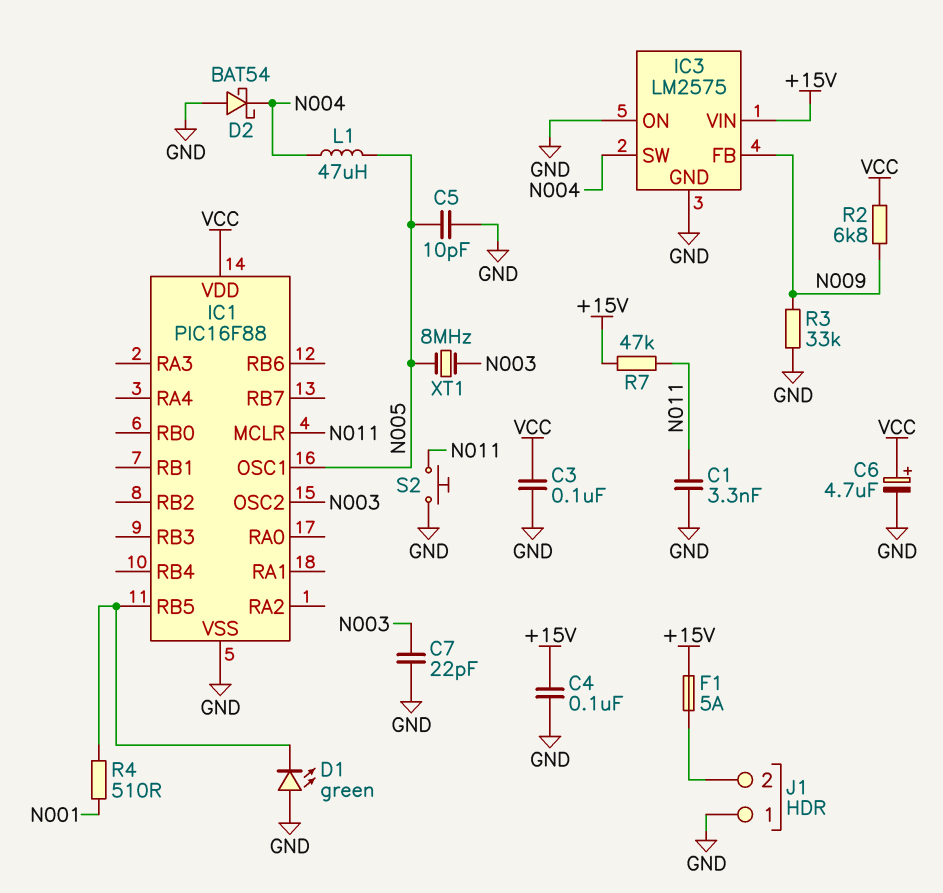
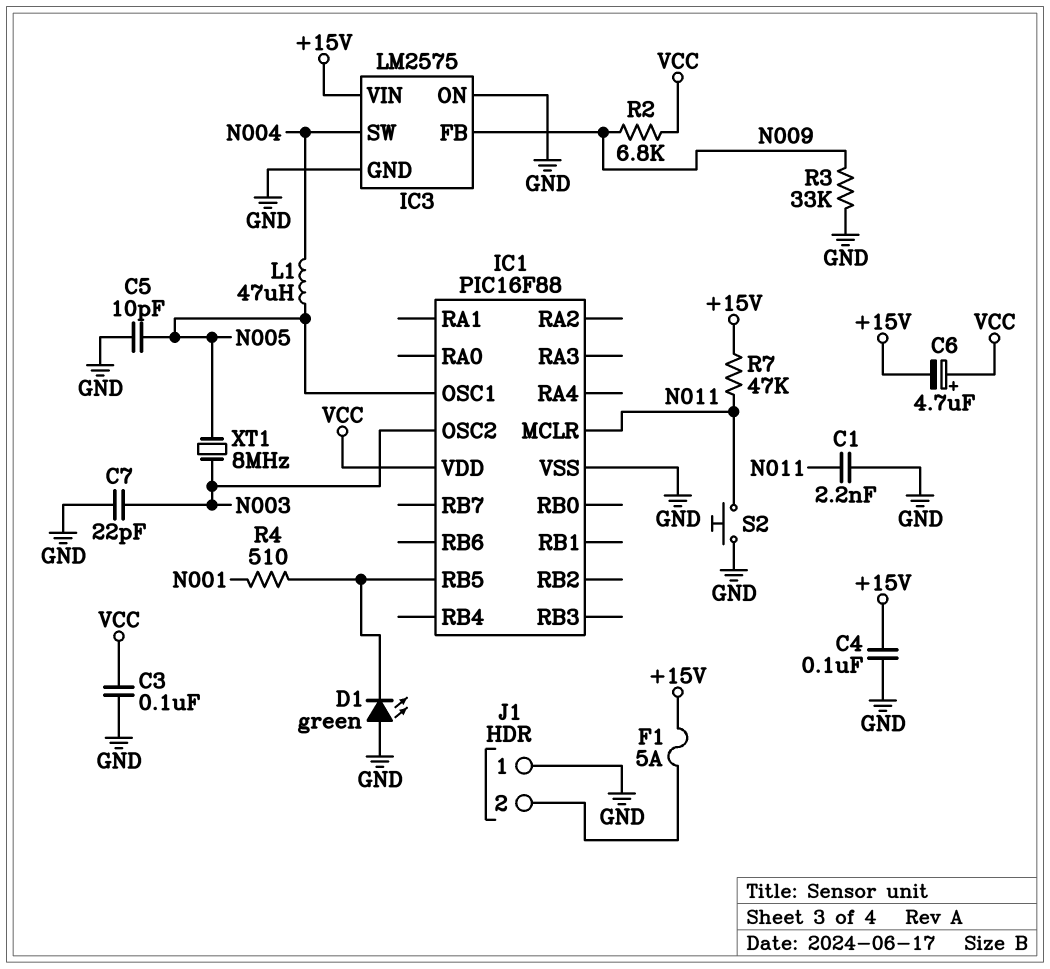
C1: 3.3nF (GND, N011) -> 2.2nF (GND, N011)
C6: 4.7uF (plus VCC, minus GND) -> 4.7uF (plus VCC, minus +15V)
D2: schottky BAT54 (A GND, K N004) -> none

